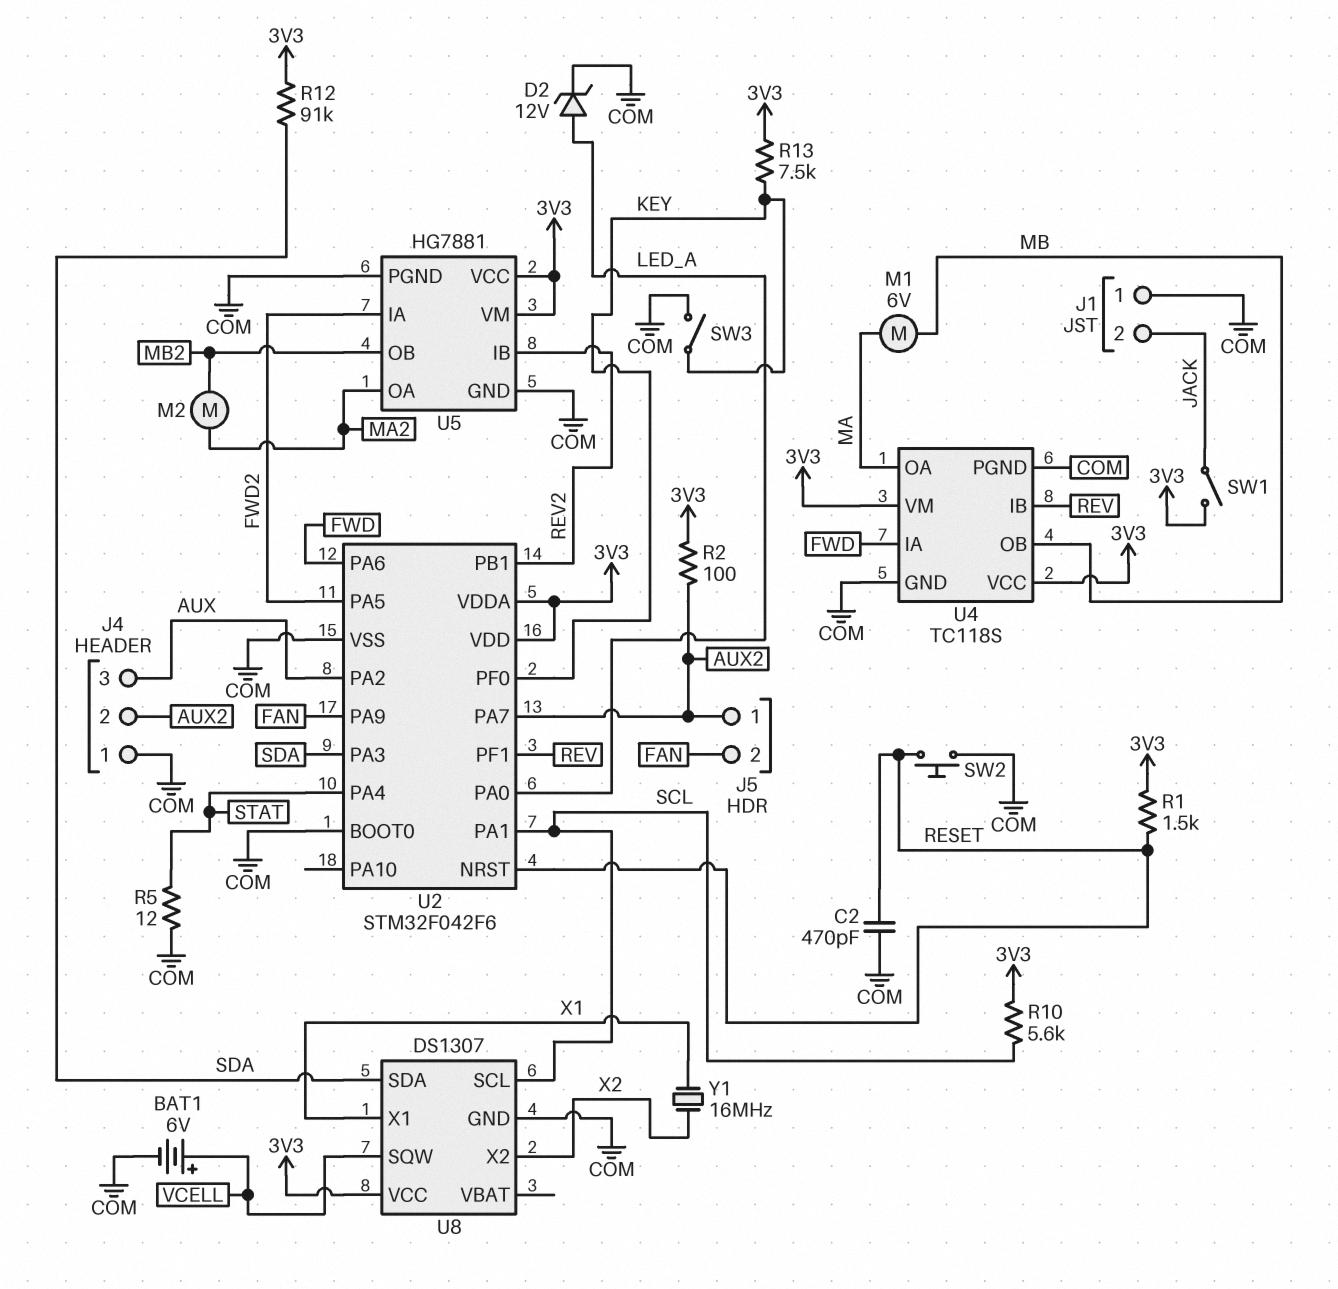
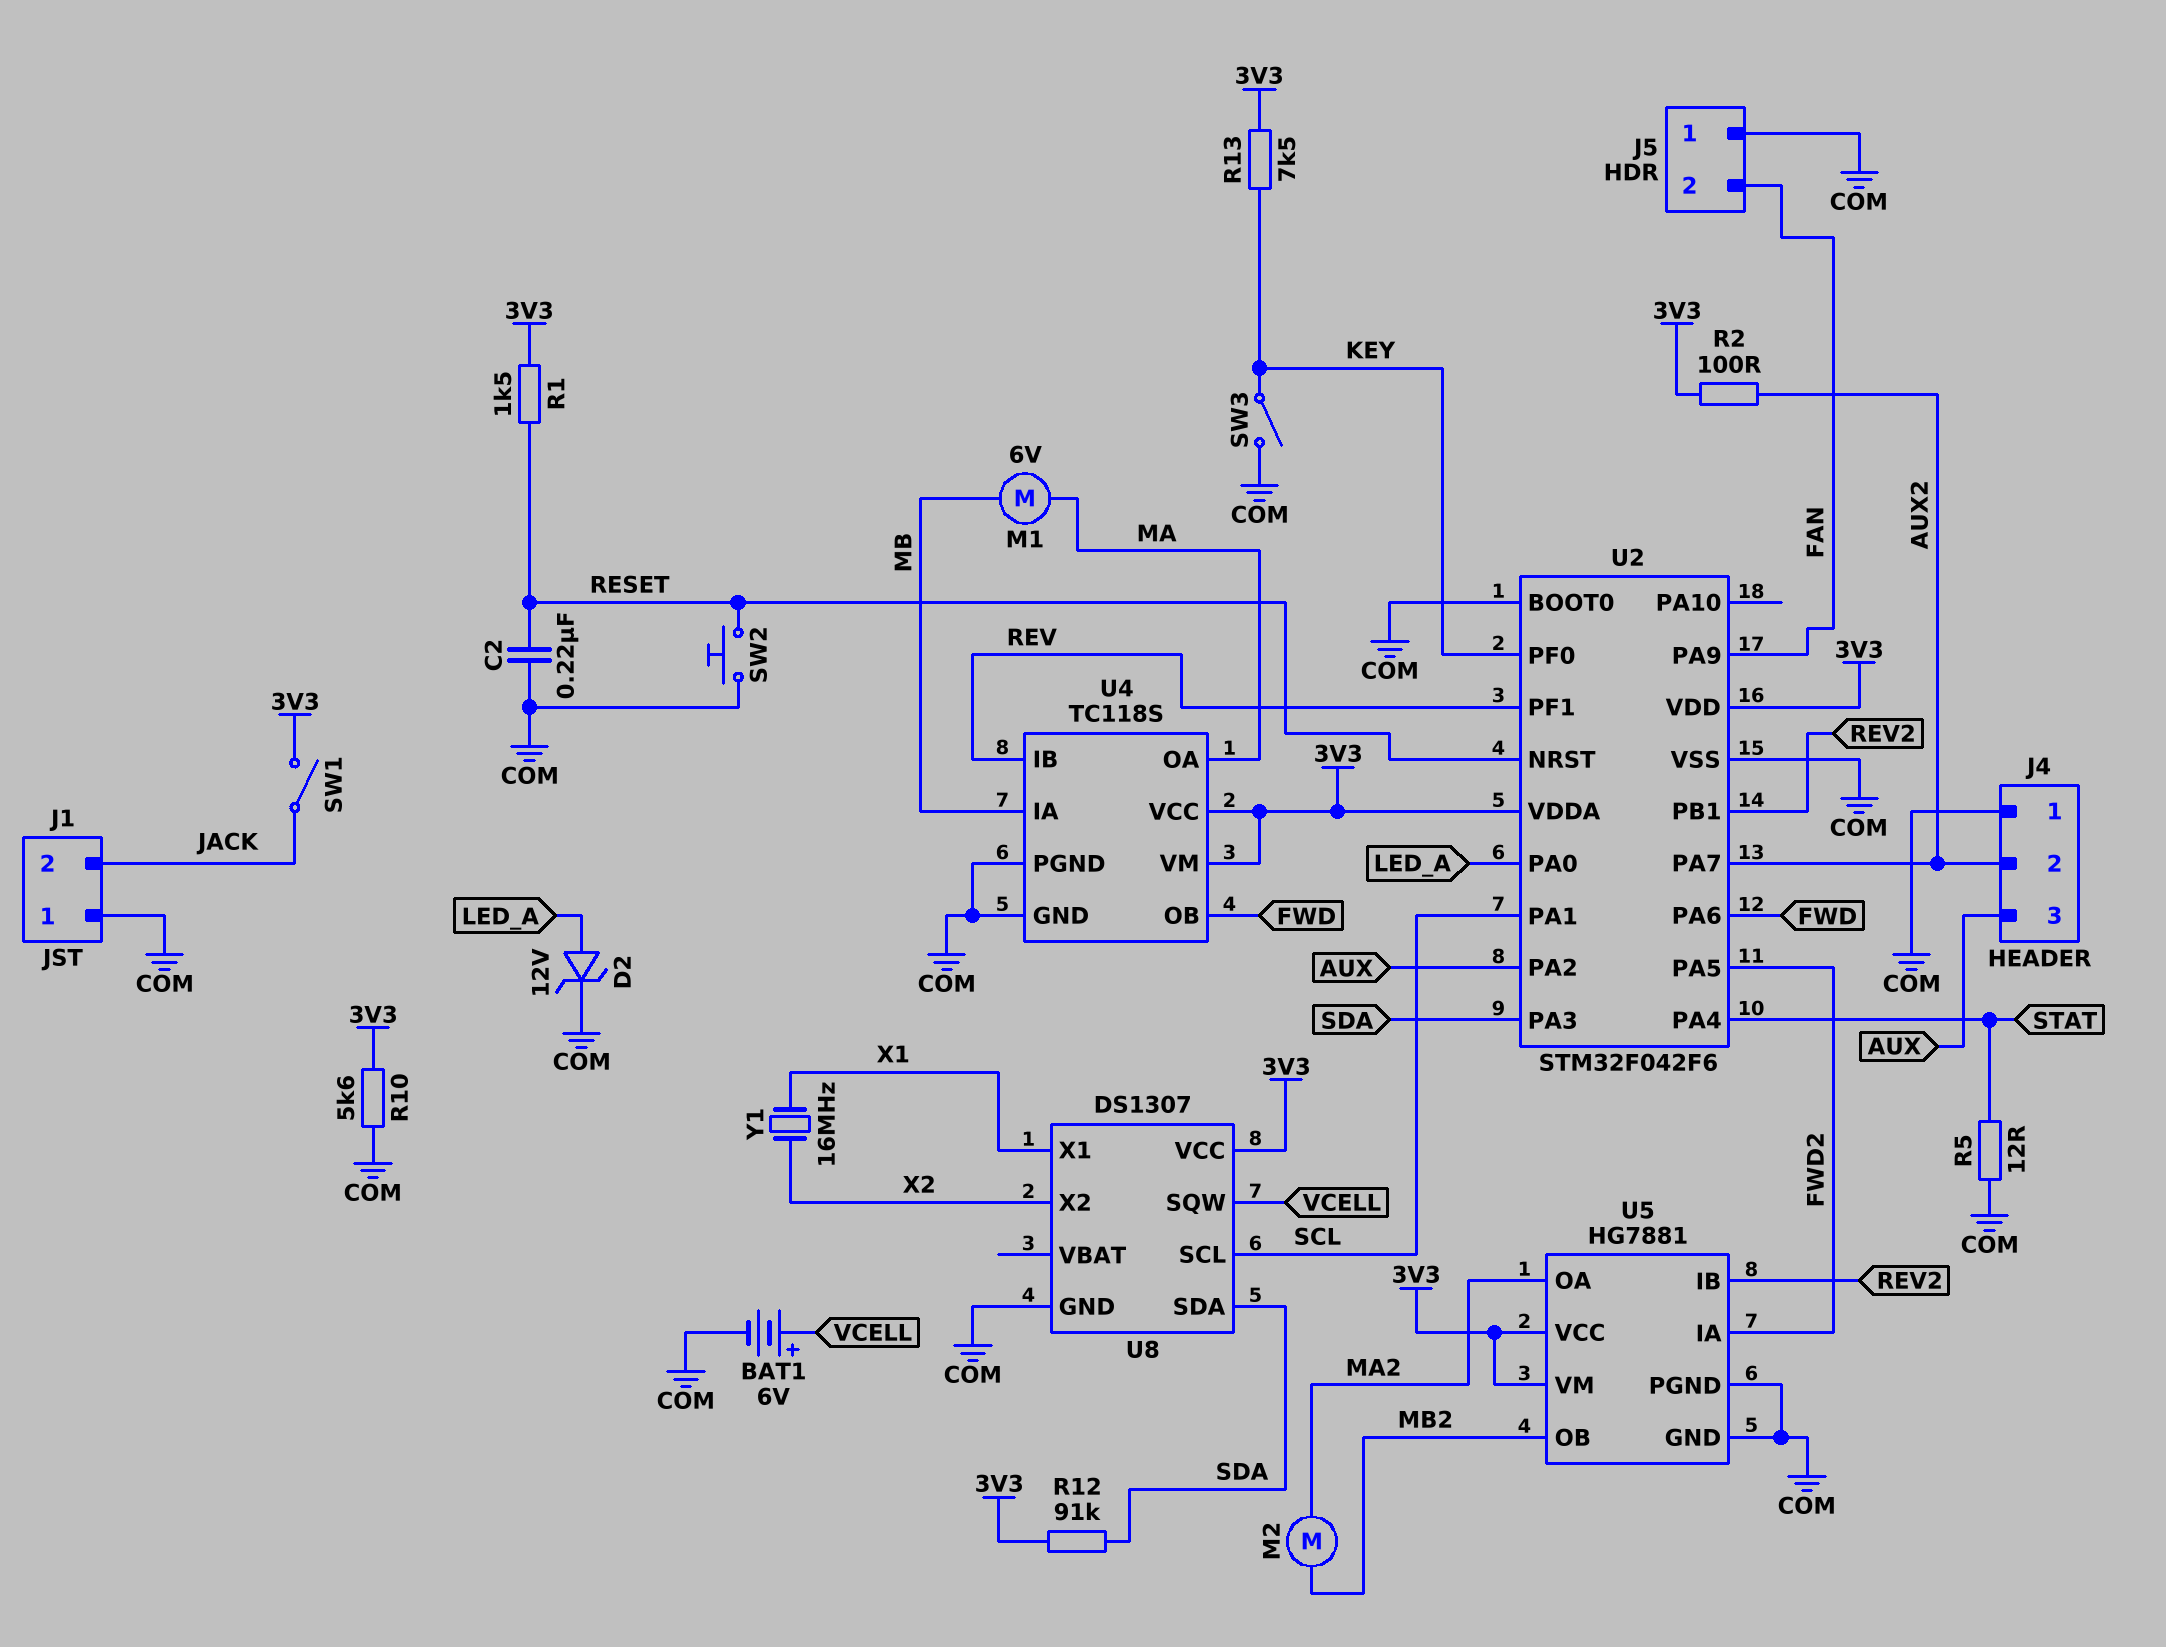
C2: 470pF (COM, RESET) -> 220nF (COM, RESET)
J5 pin 1: AUX2 -> COM
R10: 5.6k (3V3, SCL) -> 5.6k (3V3, COM)
U4 pin IA: FWD -> MB
U4 pin OB: MB -> FWD

